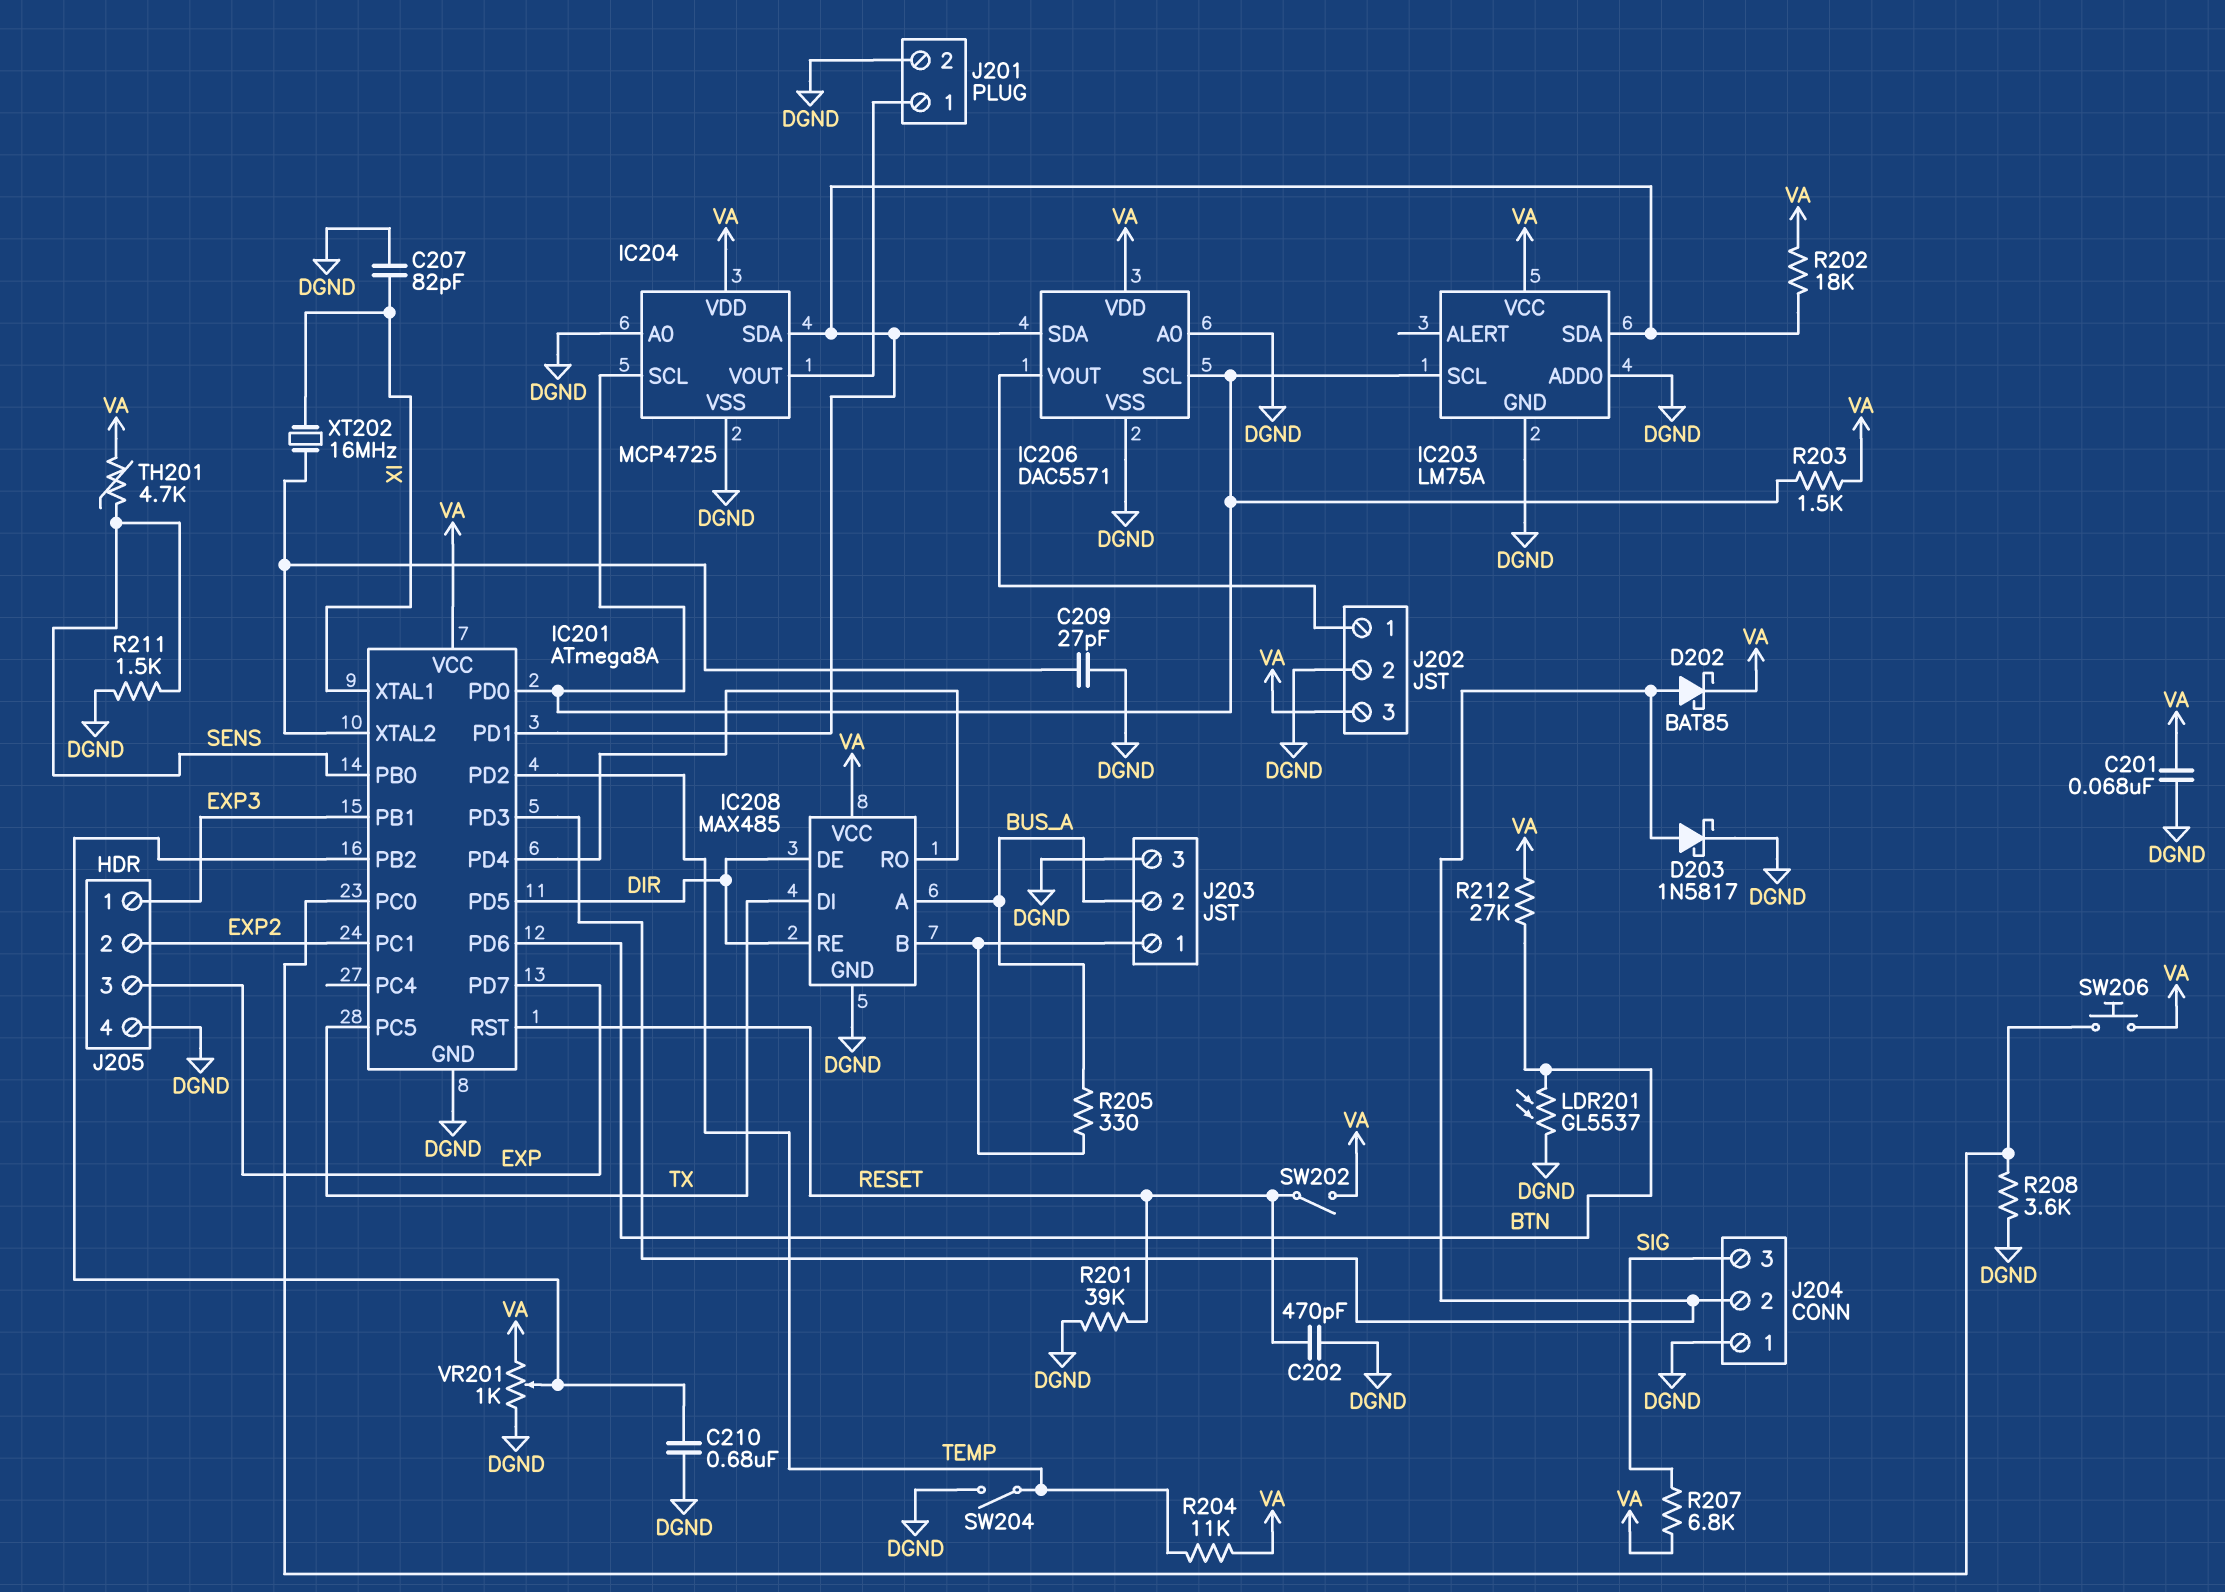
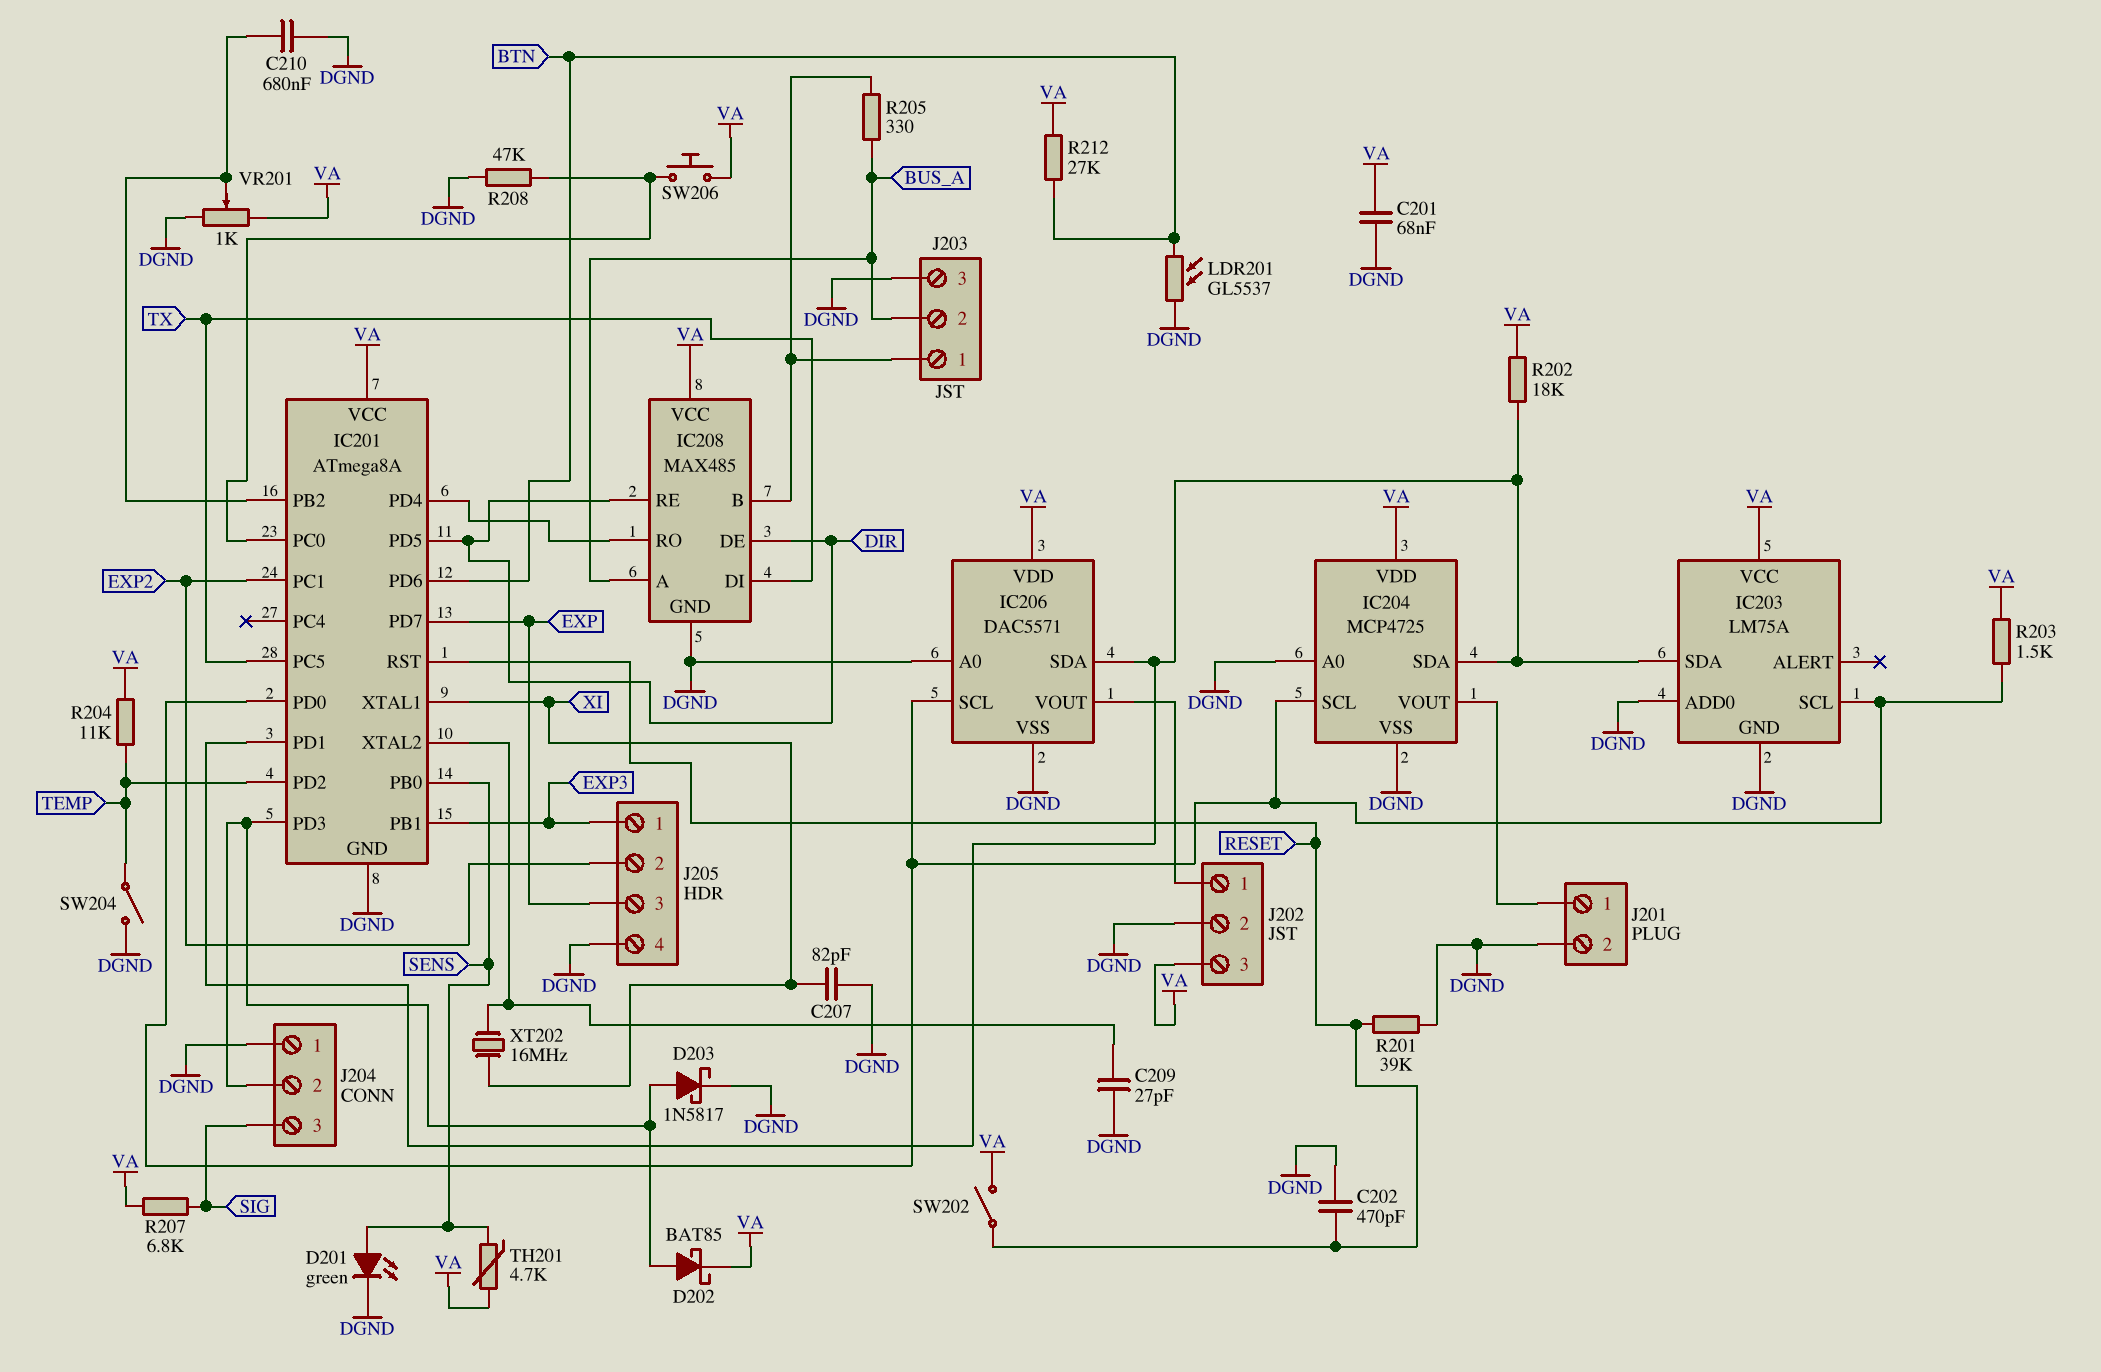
D201: none -> LED green (A SENS, K DGND)
R208: 3.6k (DGND, IC201/PC0) -> 47k (DGND, IC201/PC0)
R211: 1.5k (DGND, SENS) -> none

